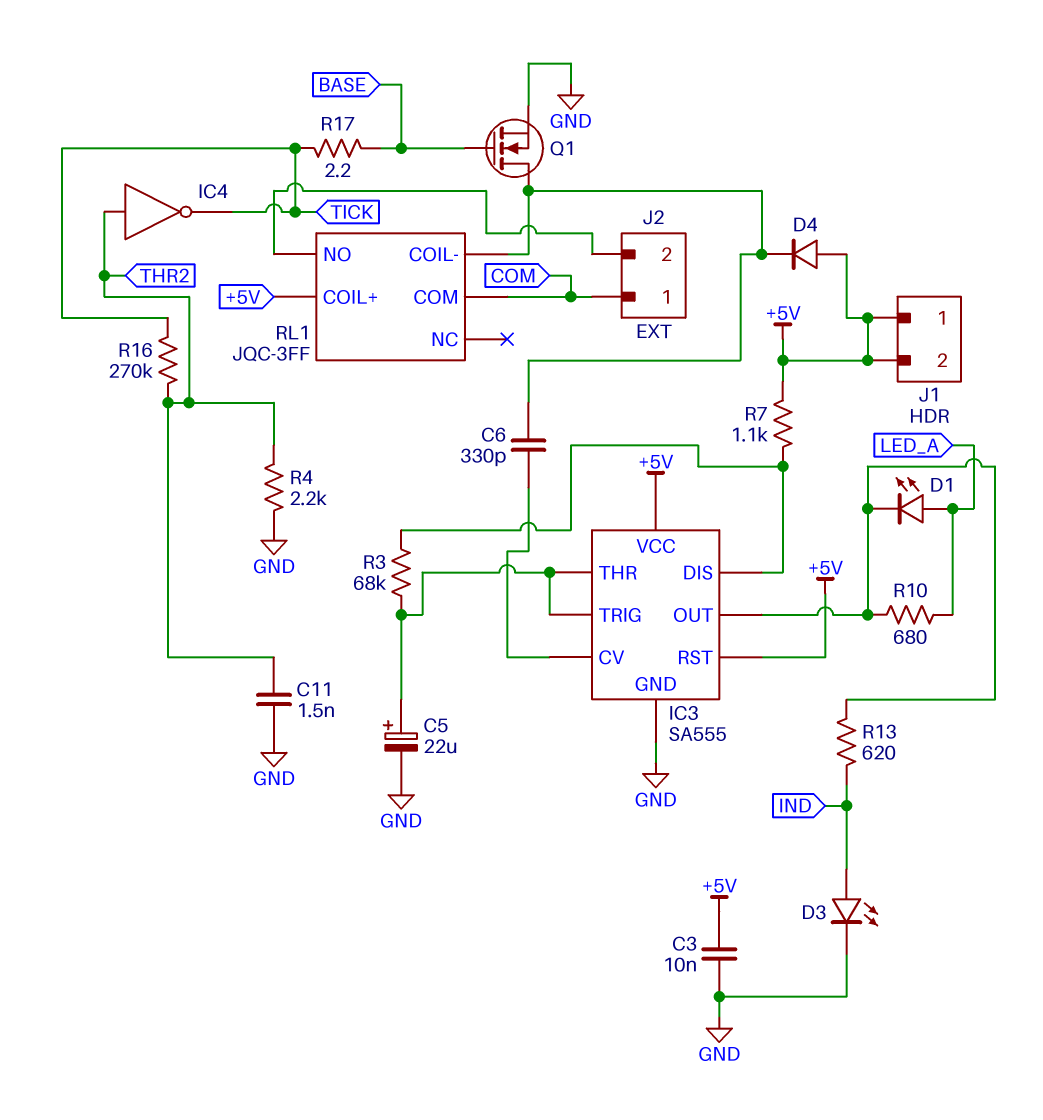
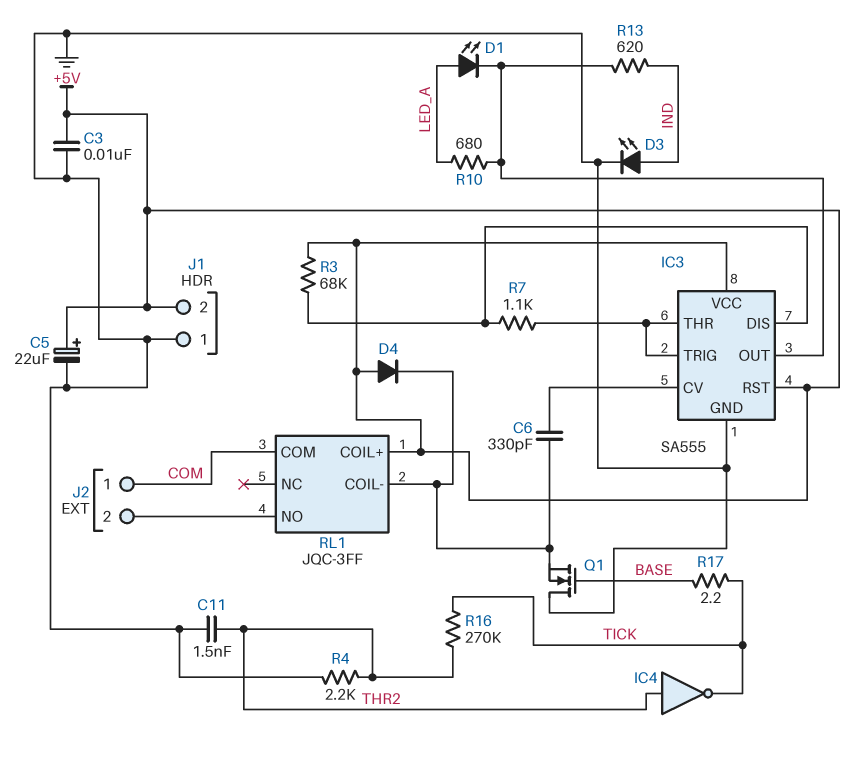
C5: 22uF (plus IC3/THR, minus GND) -> 22uF (plus +5V, minus GND)
J1 pin 1: +5V -> GND
Q1: NMOS (G BASE, D RL1/COIL-, S GND) -> NMOS (G BASE, D GND, S RL1/COIL-)
R3: 68k (IC3/DIS, IC3/THR) -> 68k (+5V, IC3/DIS)
R7: 1.1k (+5V, IC3/DIS) -> 1.1k (IC3/DIS, IC3/THR)

